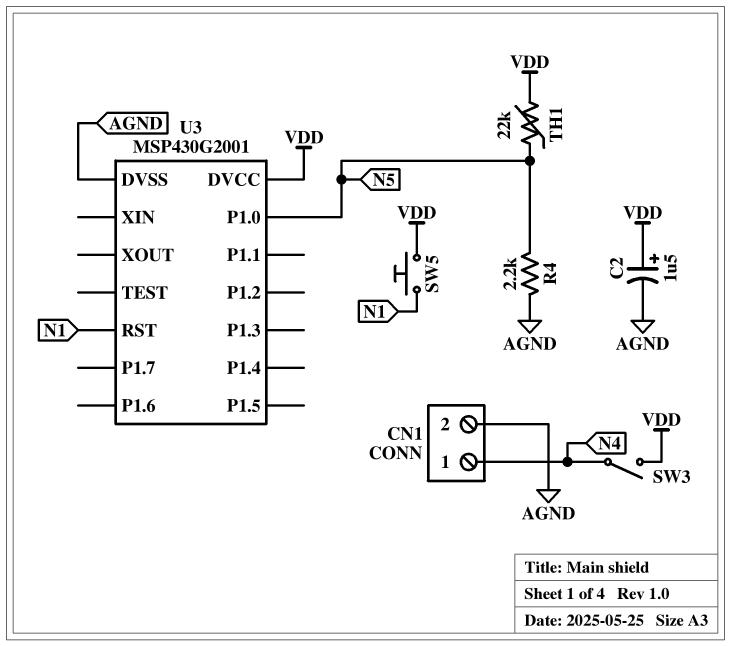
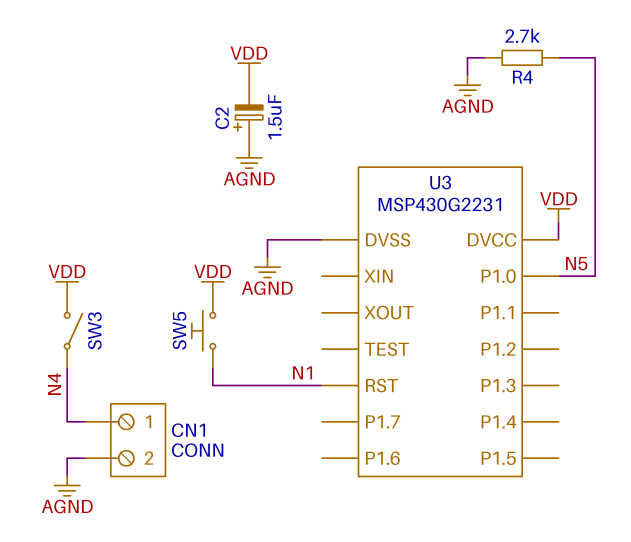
C2: 1.5uF (plus VDD, minus AGND) -> 1.5uF (plus AGND, minus VDD)
R4: 2.2k (AGND, N5) -> 2.7k (AGND, N5)
TH1: 22k (N5, VDD) -> none
U3: MSP430G2001 -> MSP430G2231

